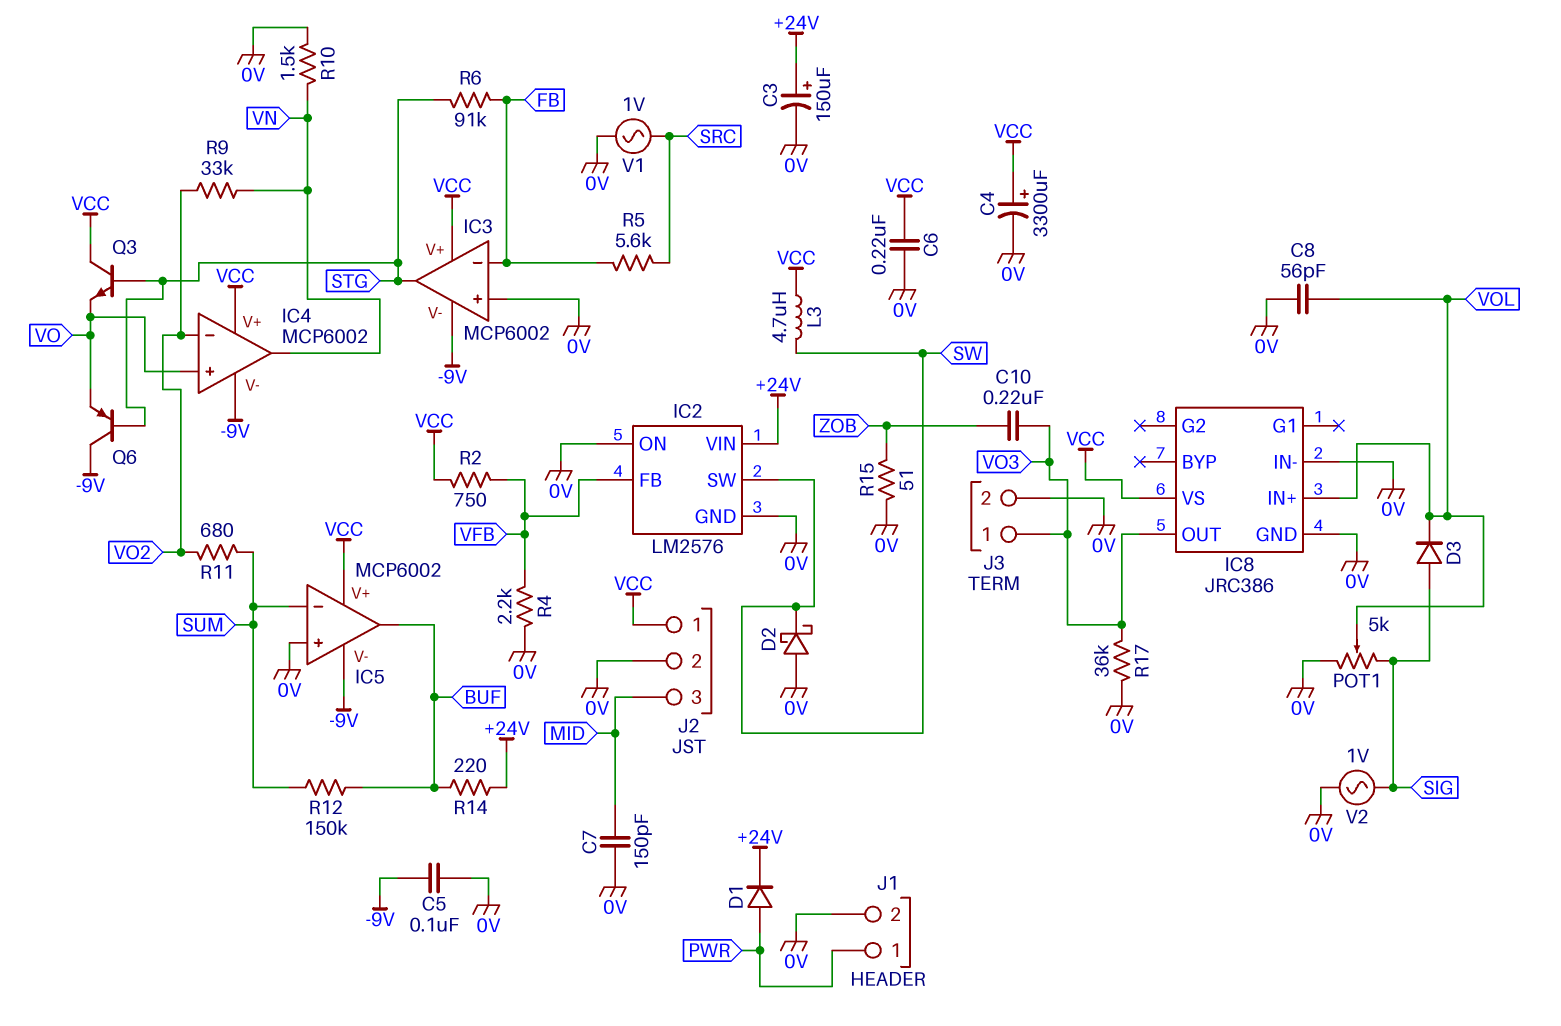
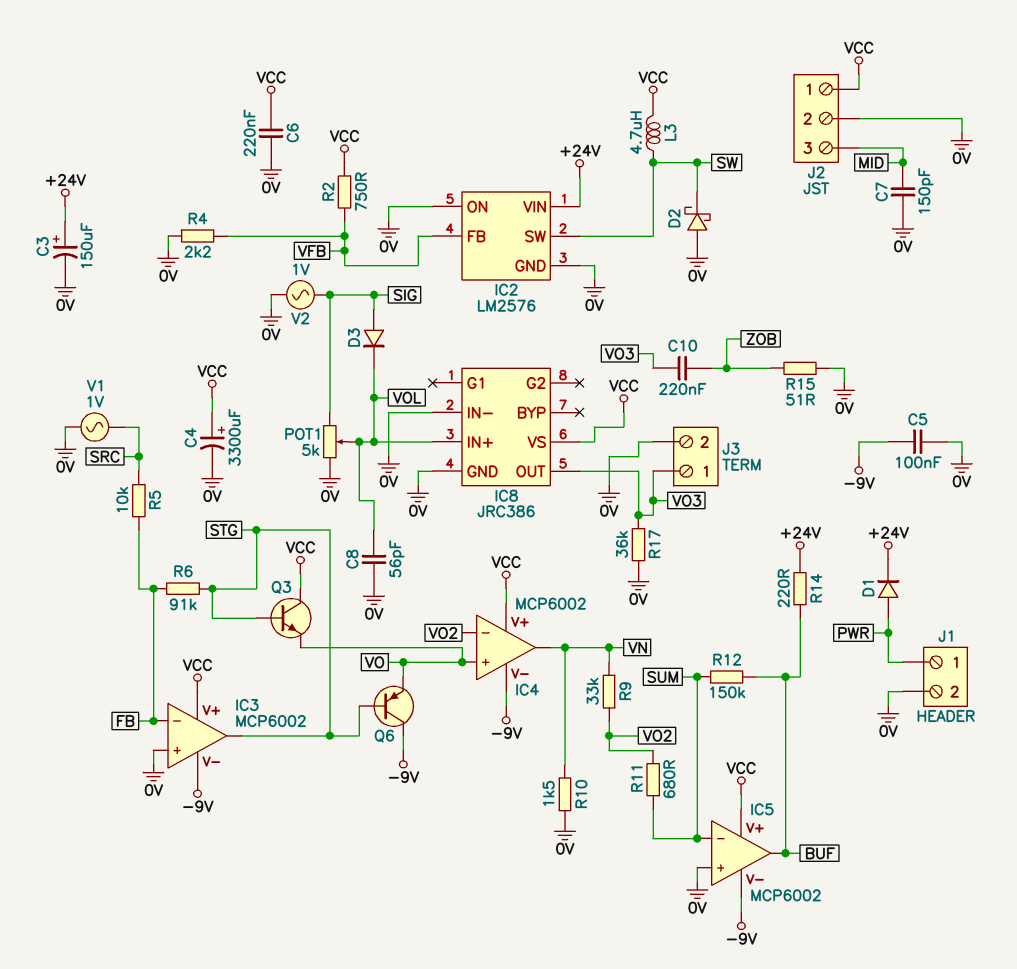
R5: 5.6k (FB, SRC) -> 10k (FB, SRC)

